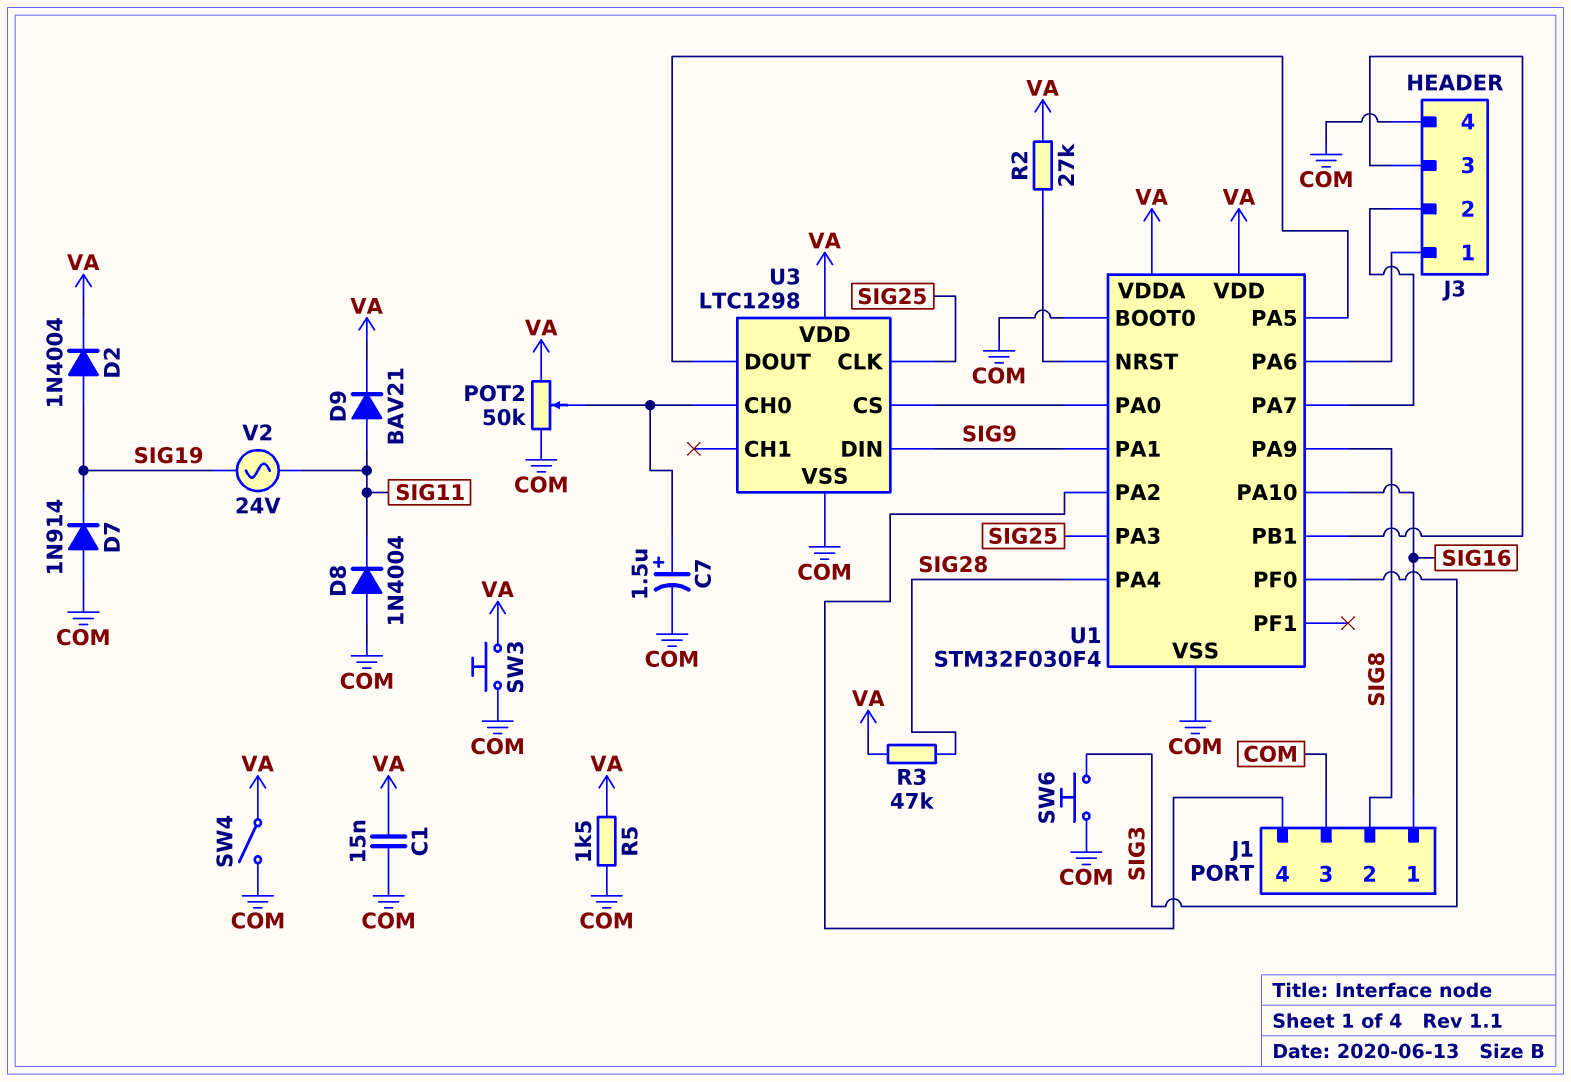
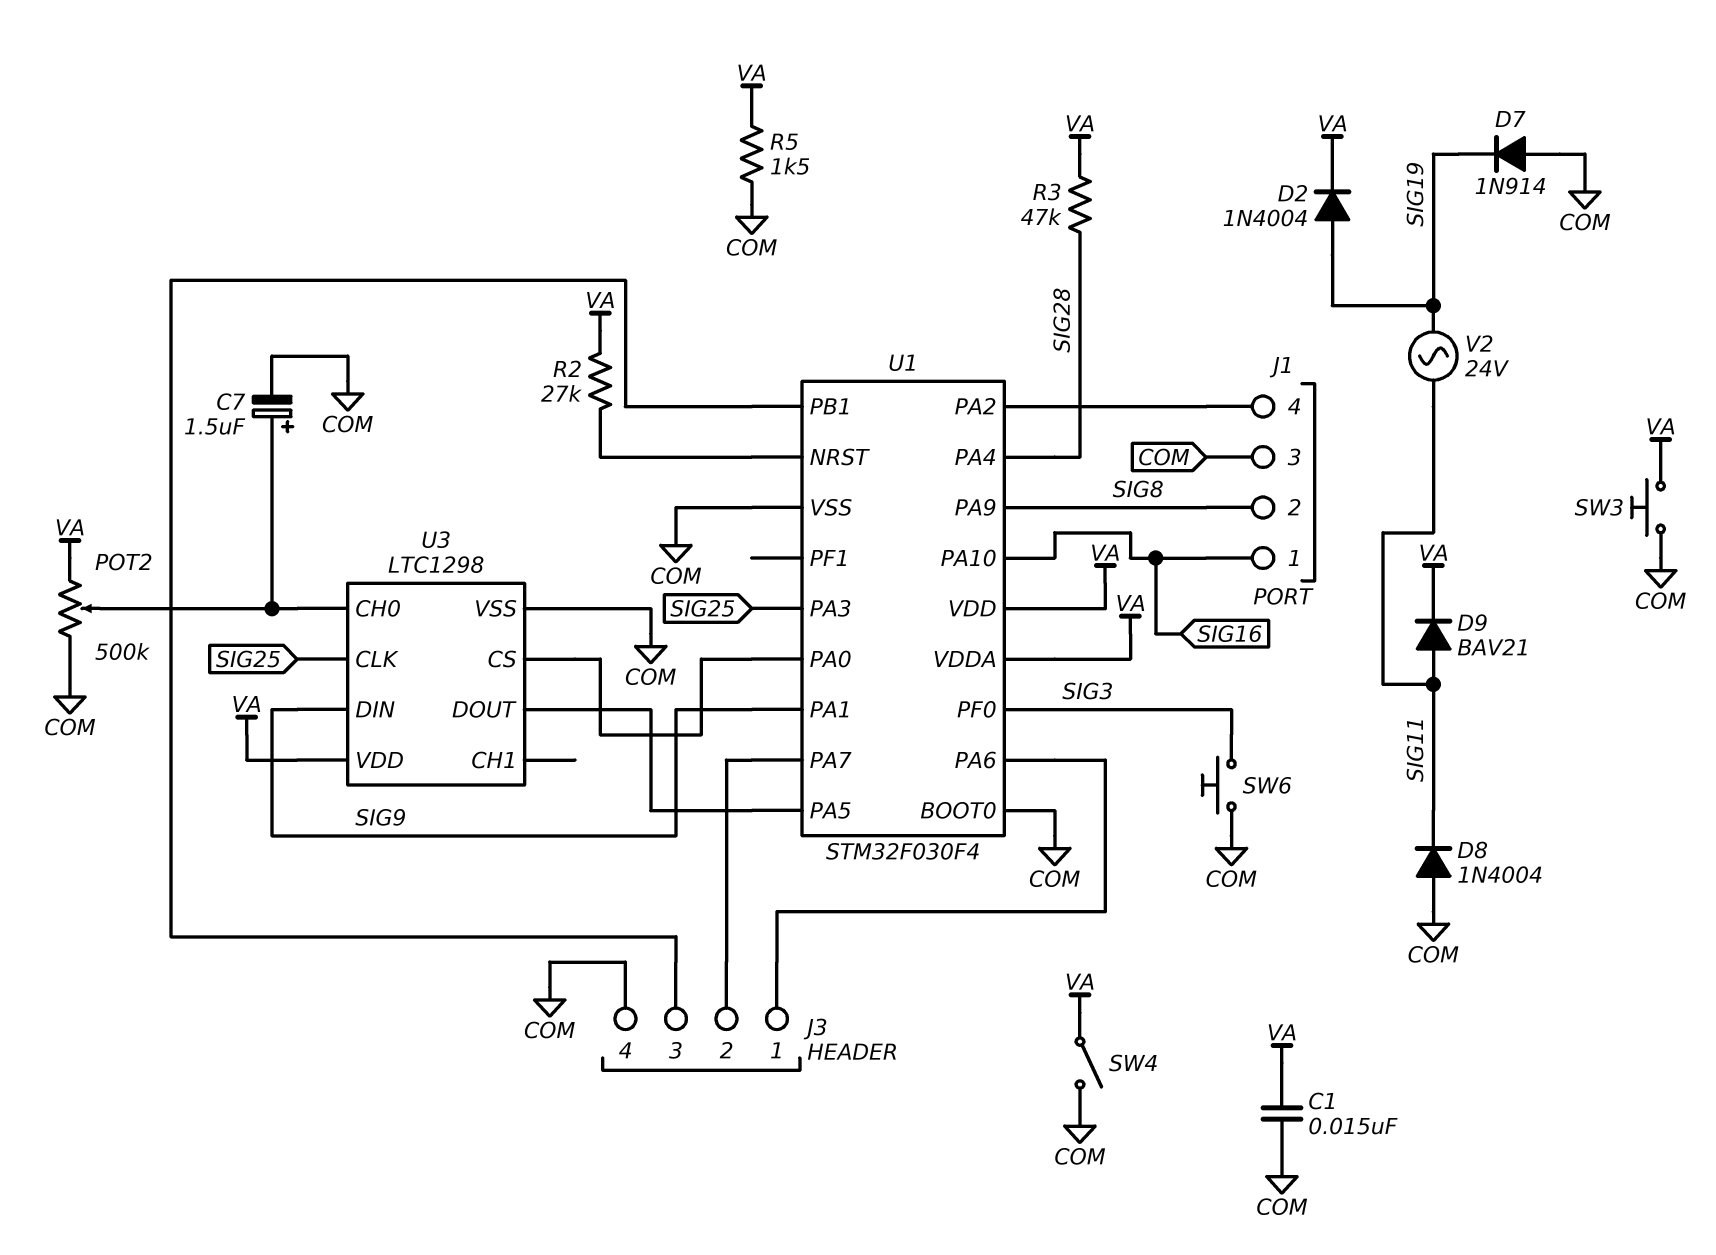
POT2: 50k (COM, VA, wiper U3/CH0) -> 500k (COM, VA, wiper U3/CH0)

